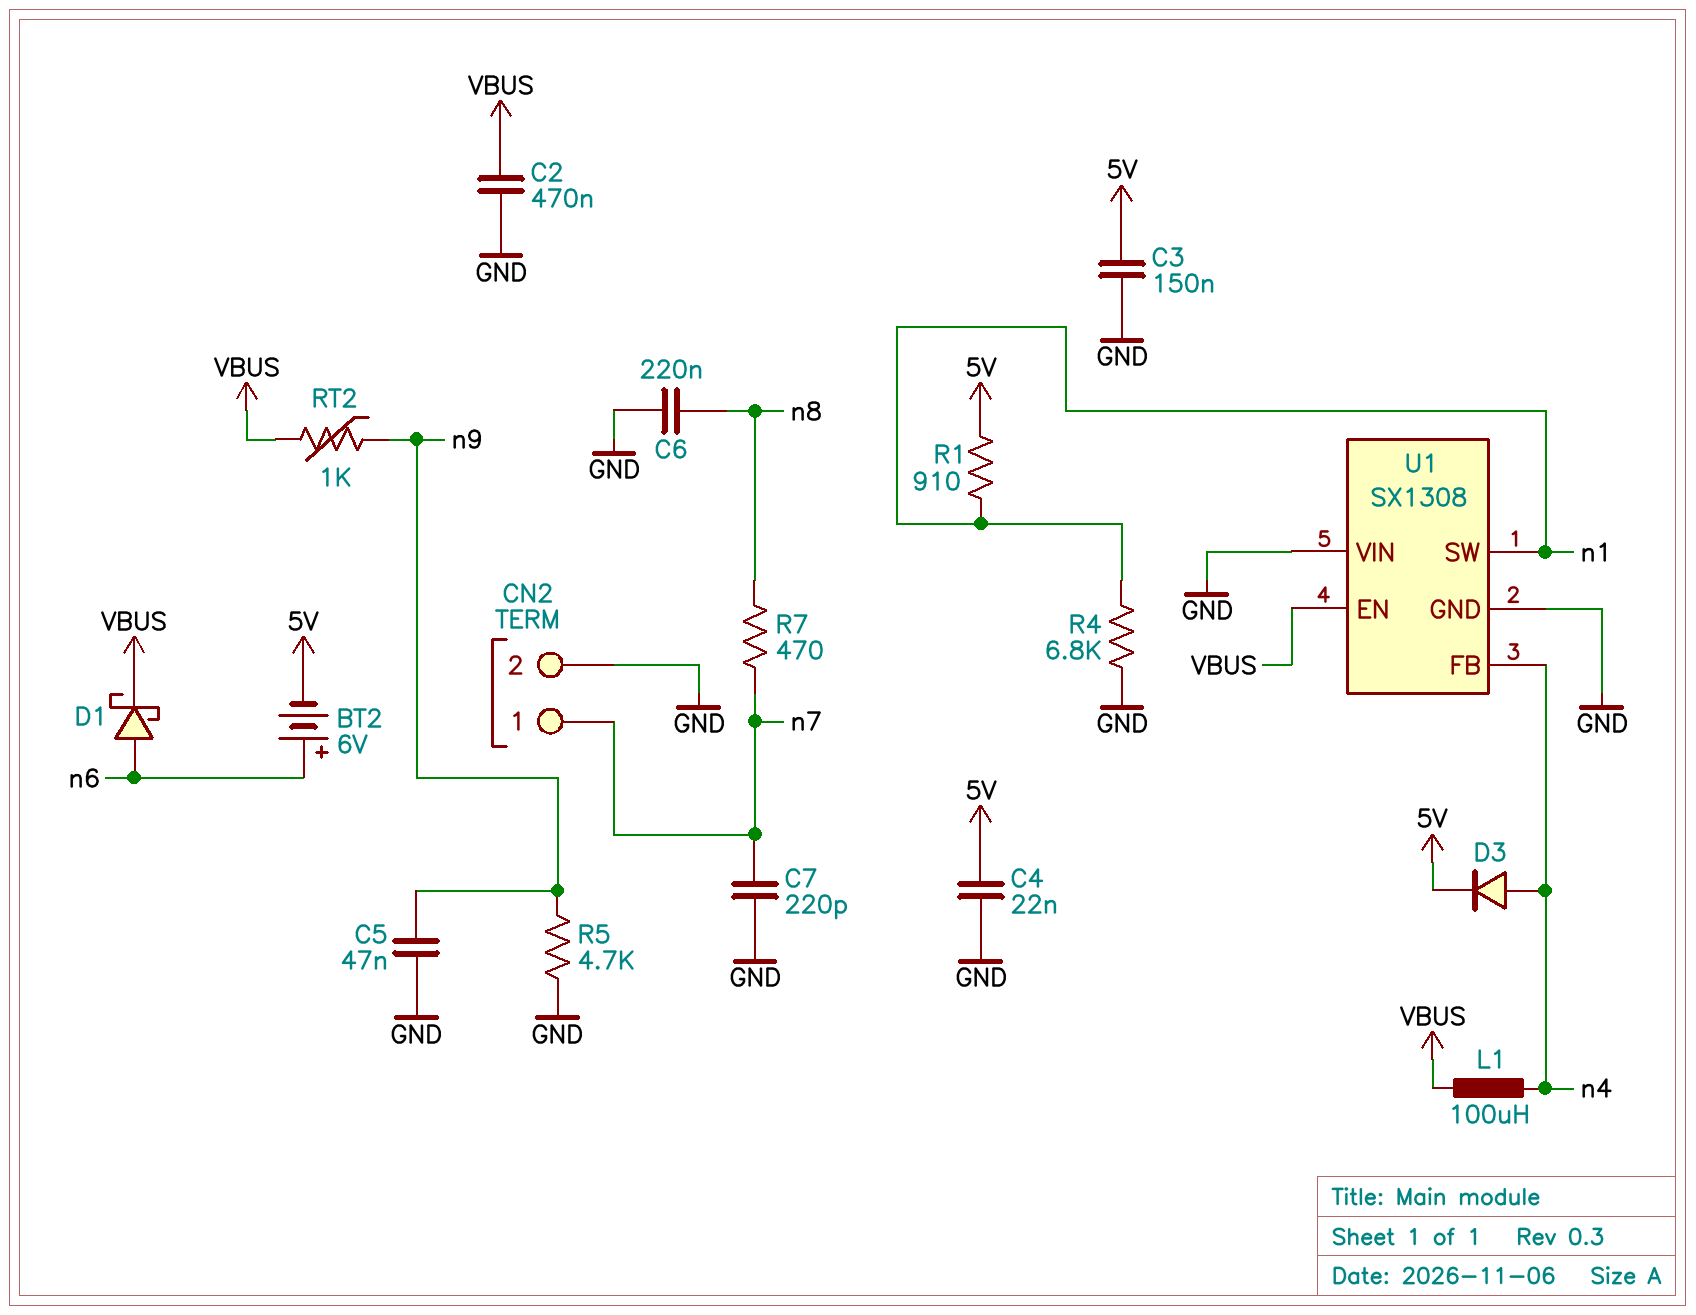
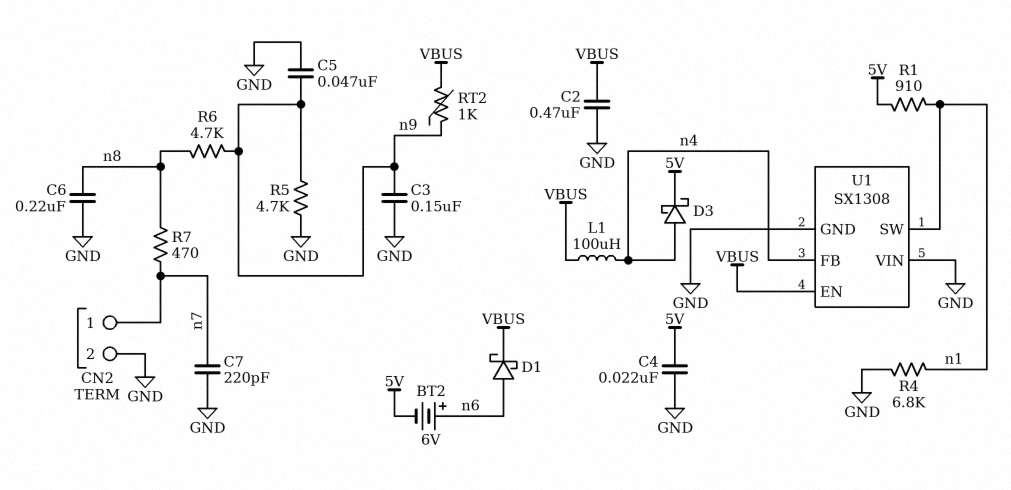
C3: 150nF (5V, GND) -> 150nF (GND, n9)
D3: diode (A n4, K 5V) -> schottky (A n4, K 5V)
R6: none -> 4.7k (n8, n9)

